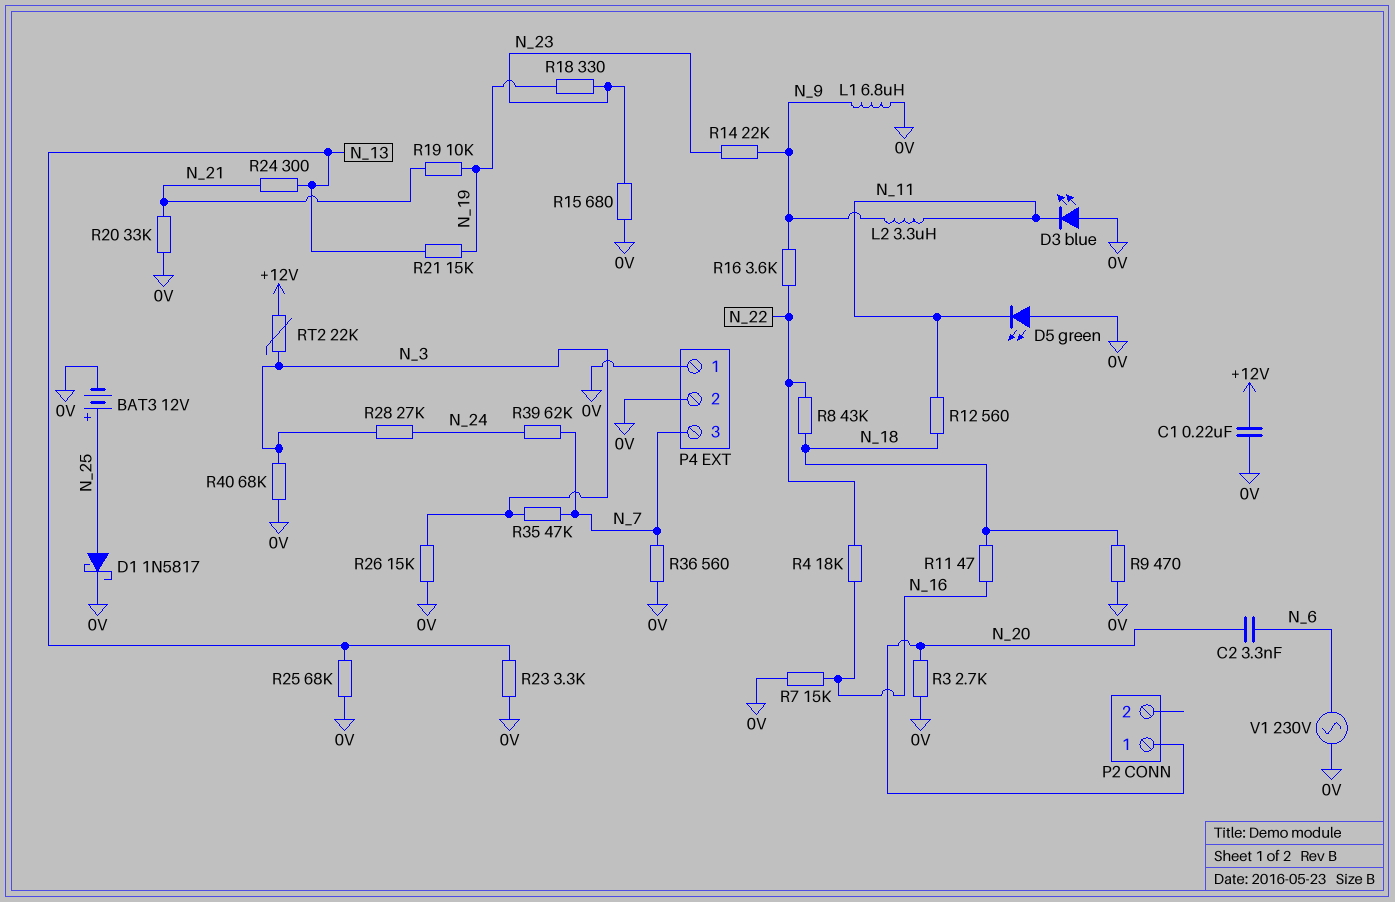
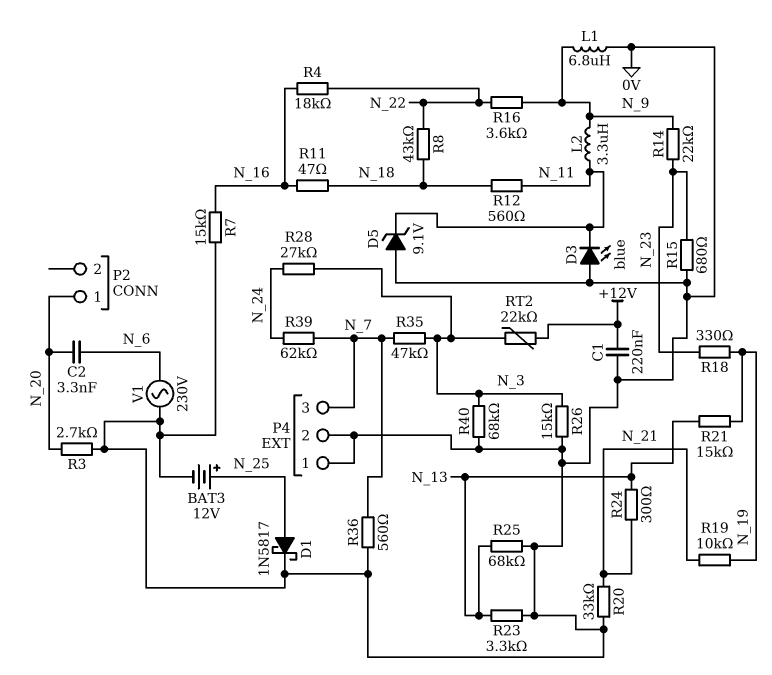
D5: LED green (A 0V, K N_11) -> zener 9.1V (A 0V, K N_11)
R9: 470 (0V, N_18) -> none

